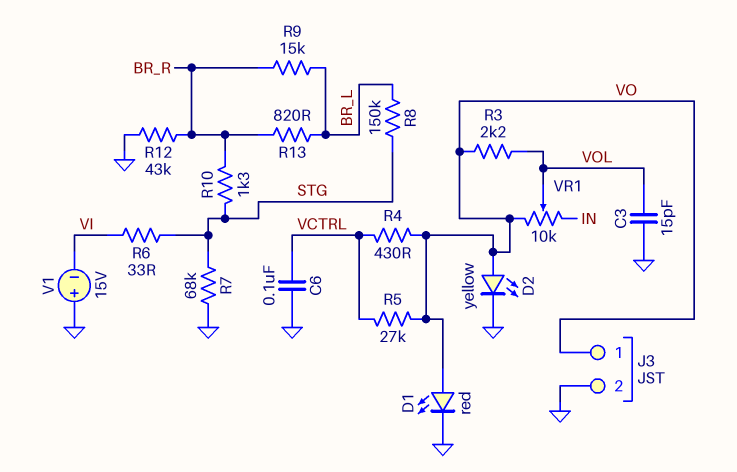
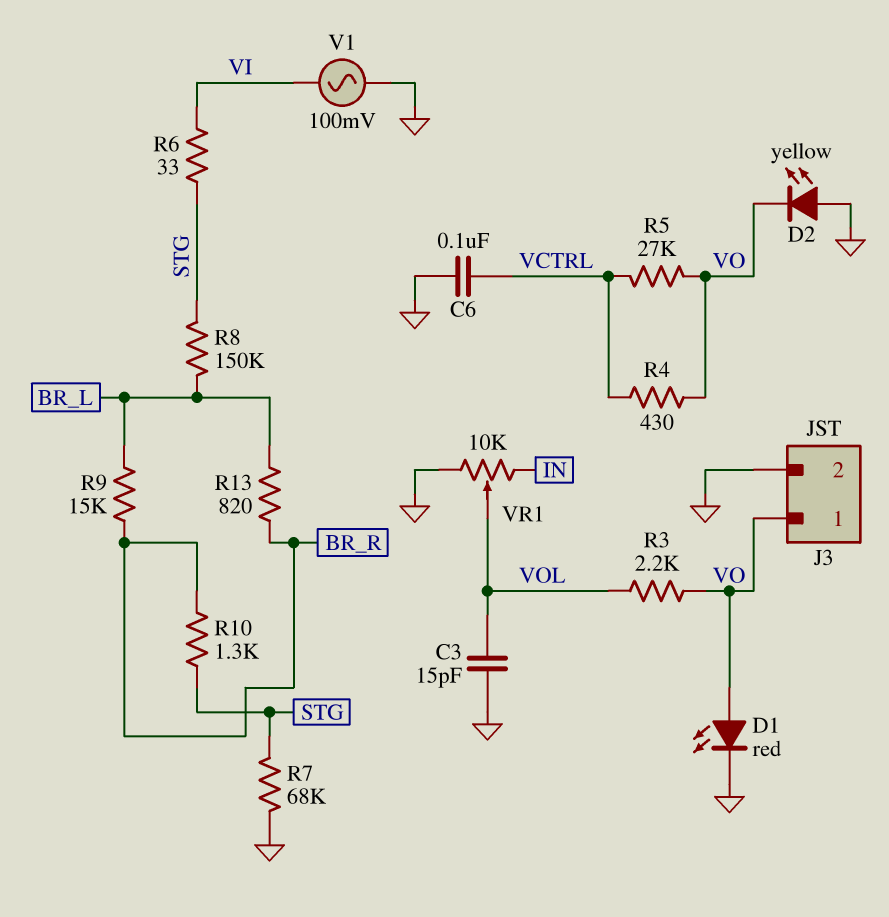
D2: LED yellow (A VO, K GND) -> LED yellow (A GND, K VO)
R12: 43k (BR_R, GND) -> none
V1: 15V (plus GND, minus VI) -> AC 100mV (GND, VI)
VR1: 10k (IN, VO, wiper VOL) -> 10k (GND, IN, wiper VOL)

